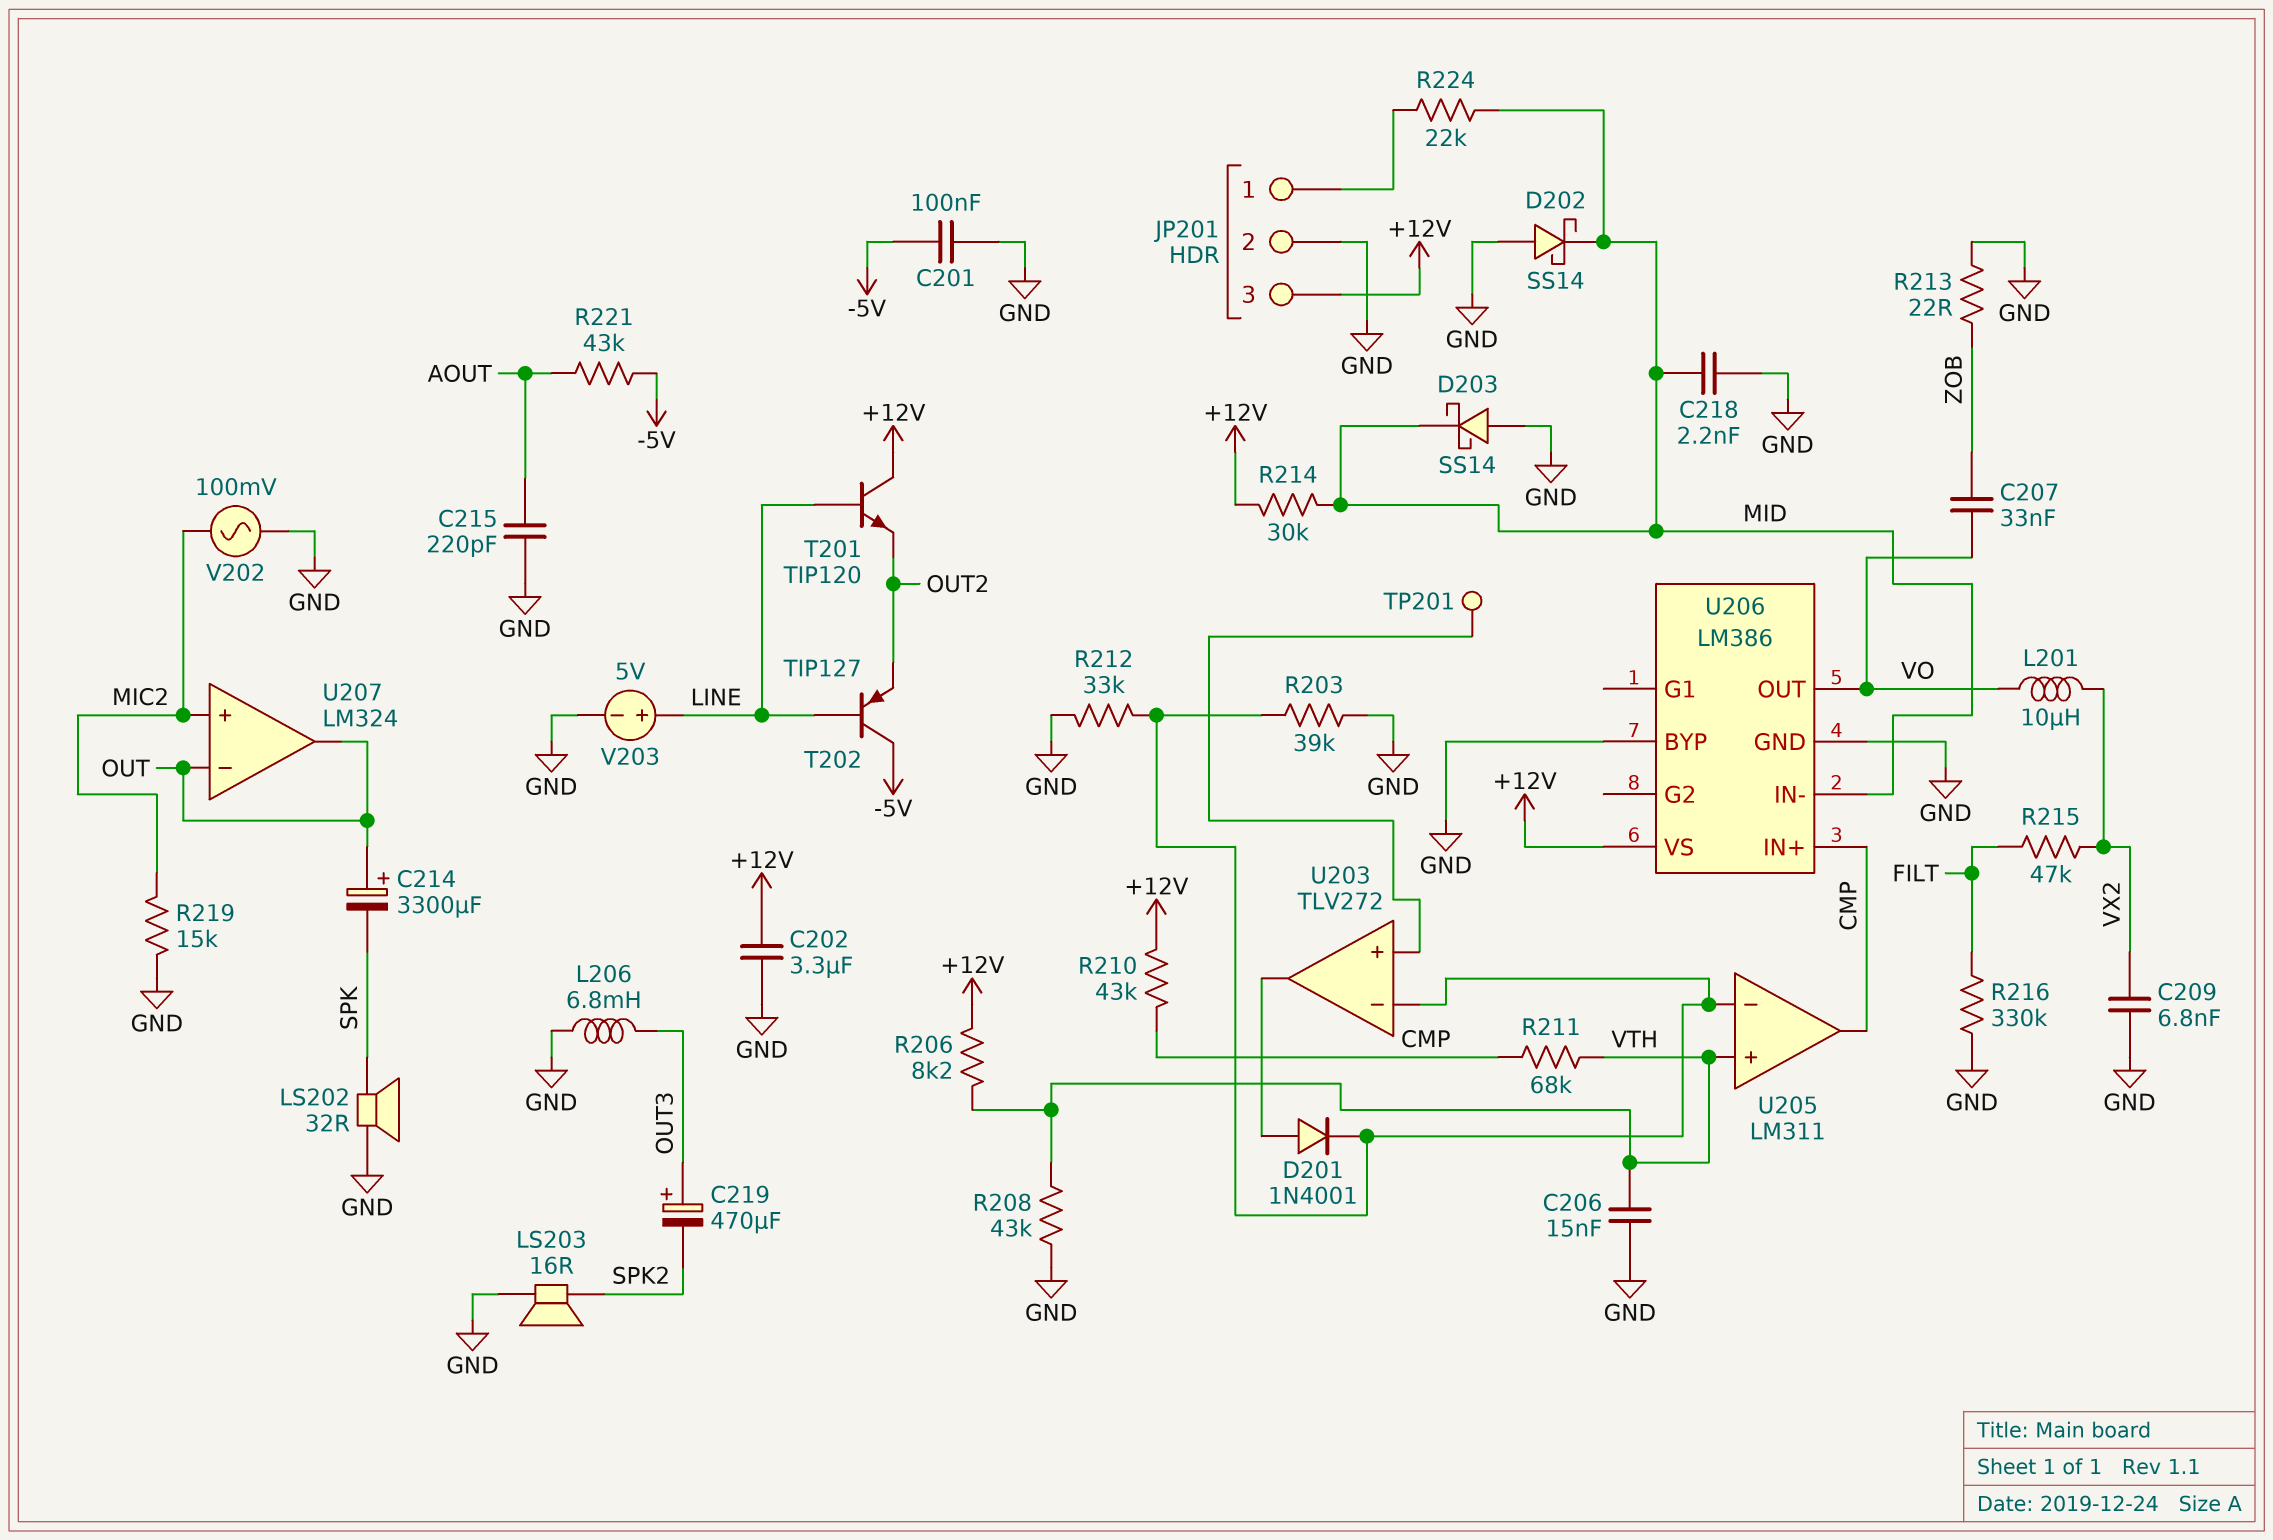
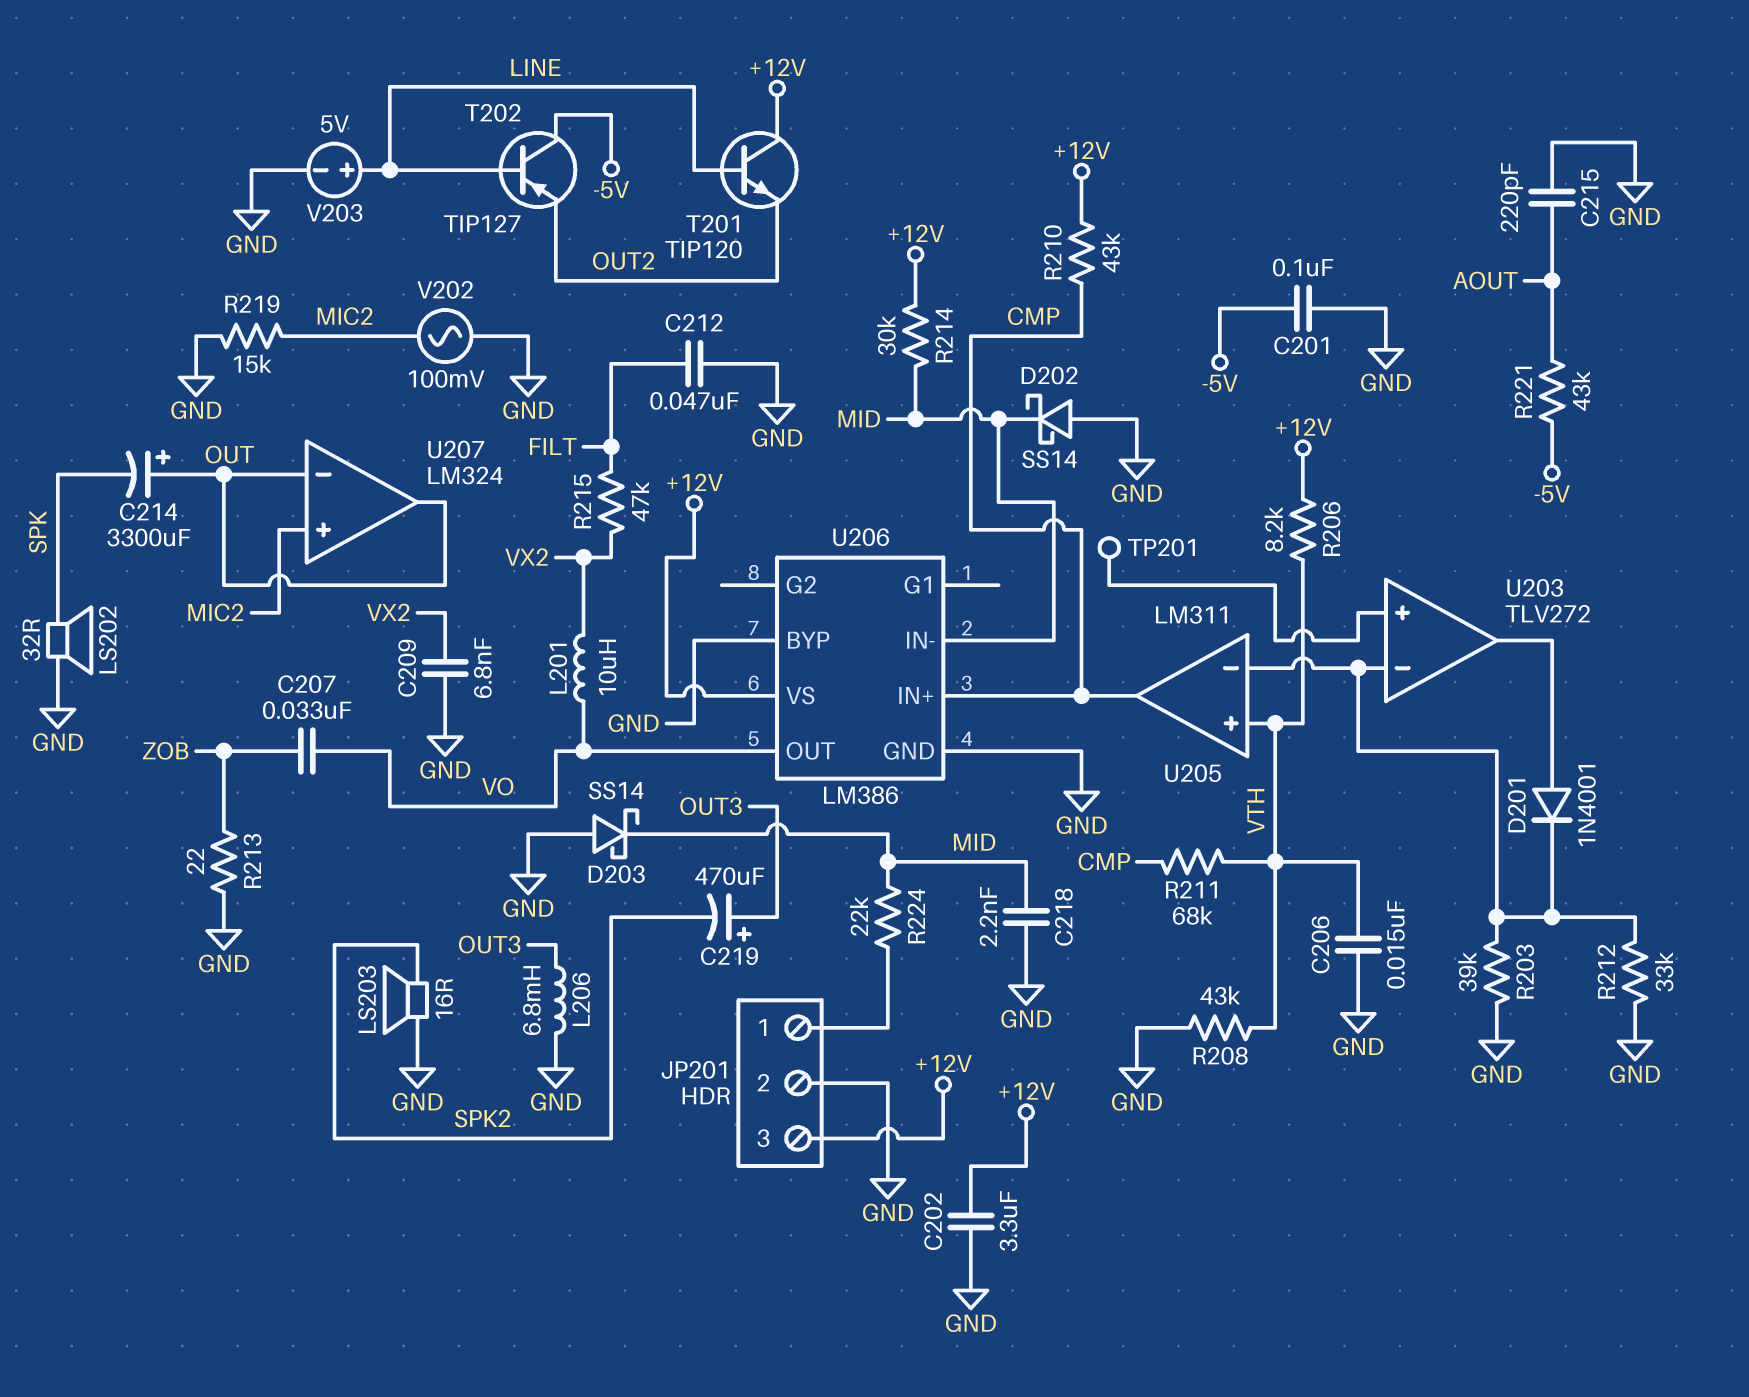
C212: none -> 47nF (FILT, GND)
R216: 330k (FILT, GND) -> none

